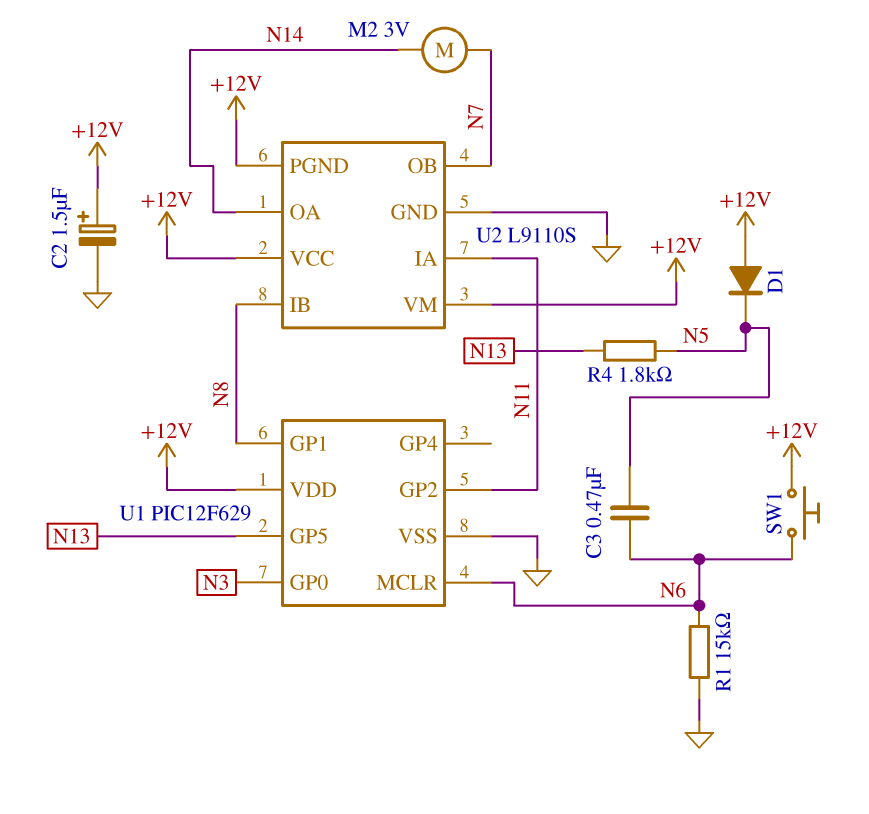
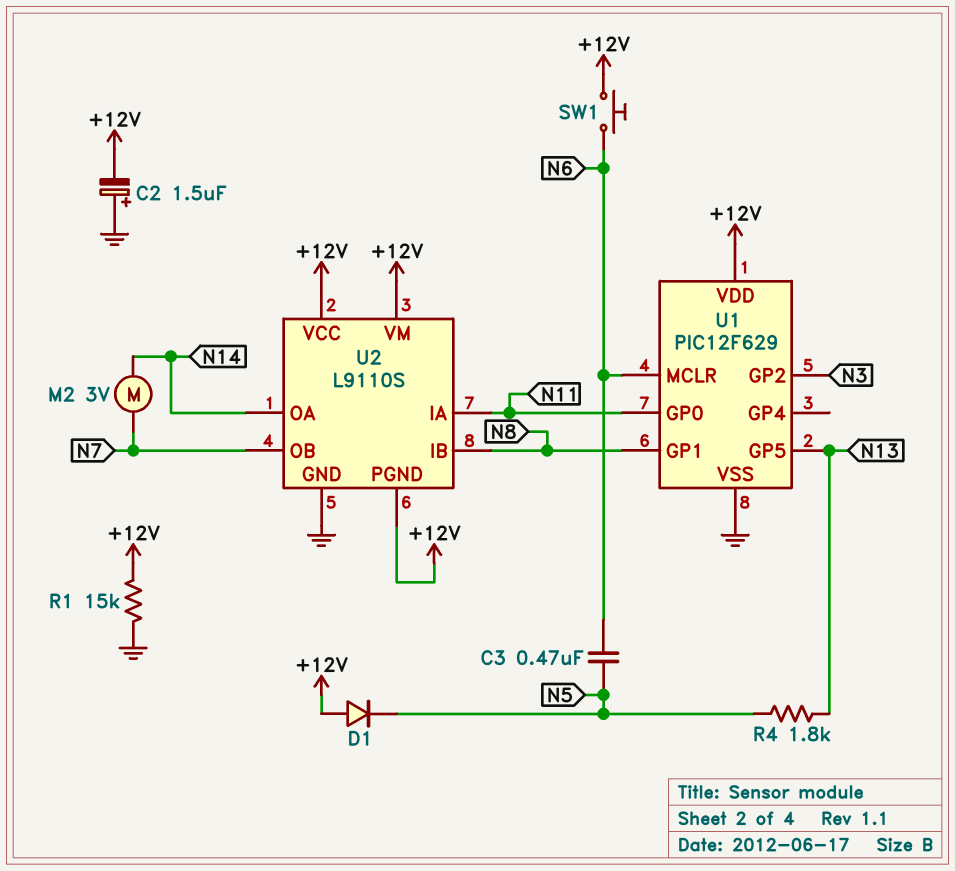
C2: 1.5uF (plus +12V, minus GND) -> 1.5uF (plus GND, minus +12V)
R1: 15k (GND, N6) -> 15k (+12V, GND)
U1 pin GP0: N3 -> N11
U1 pin GP2: N11 -> N3

